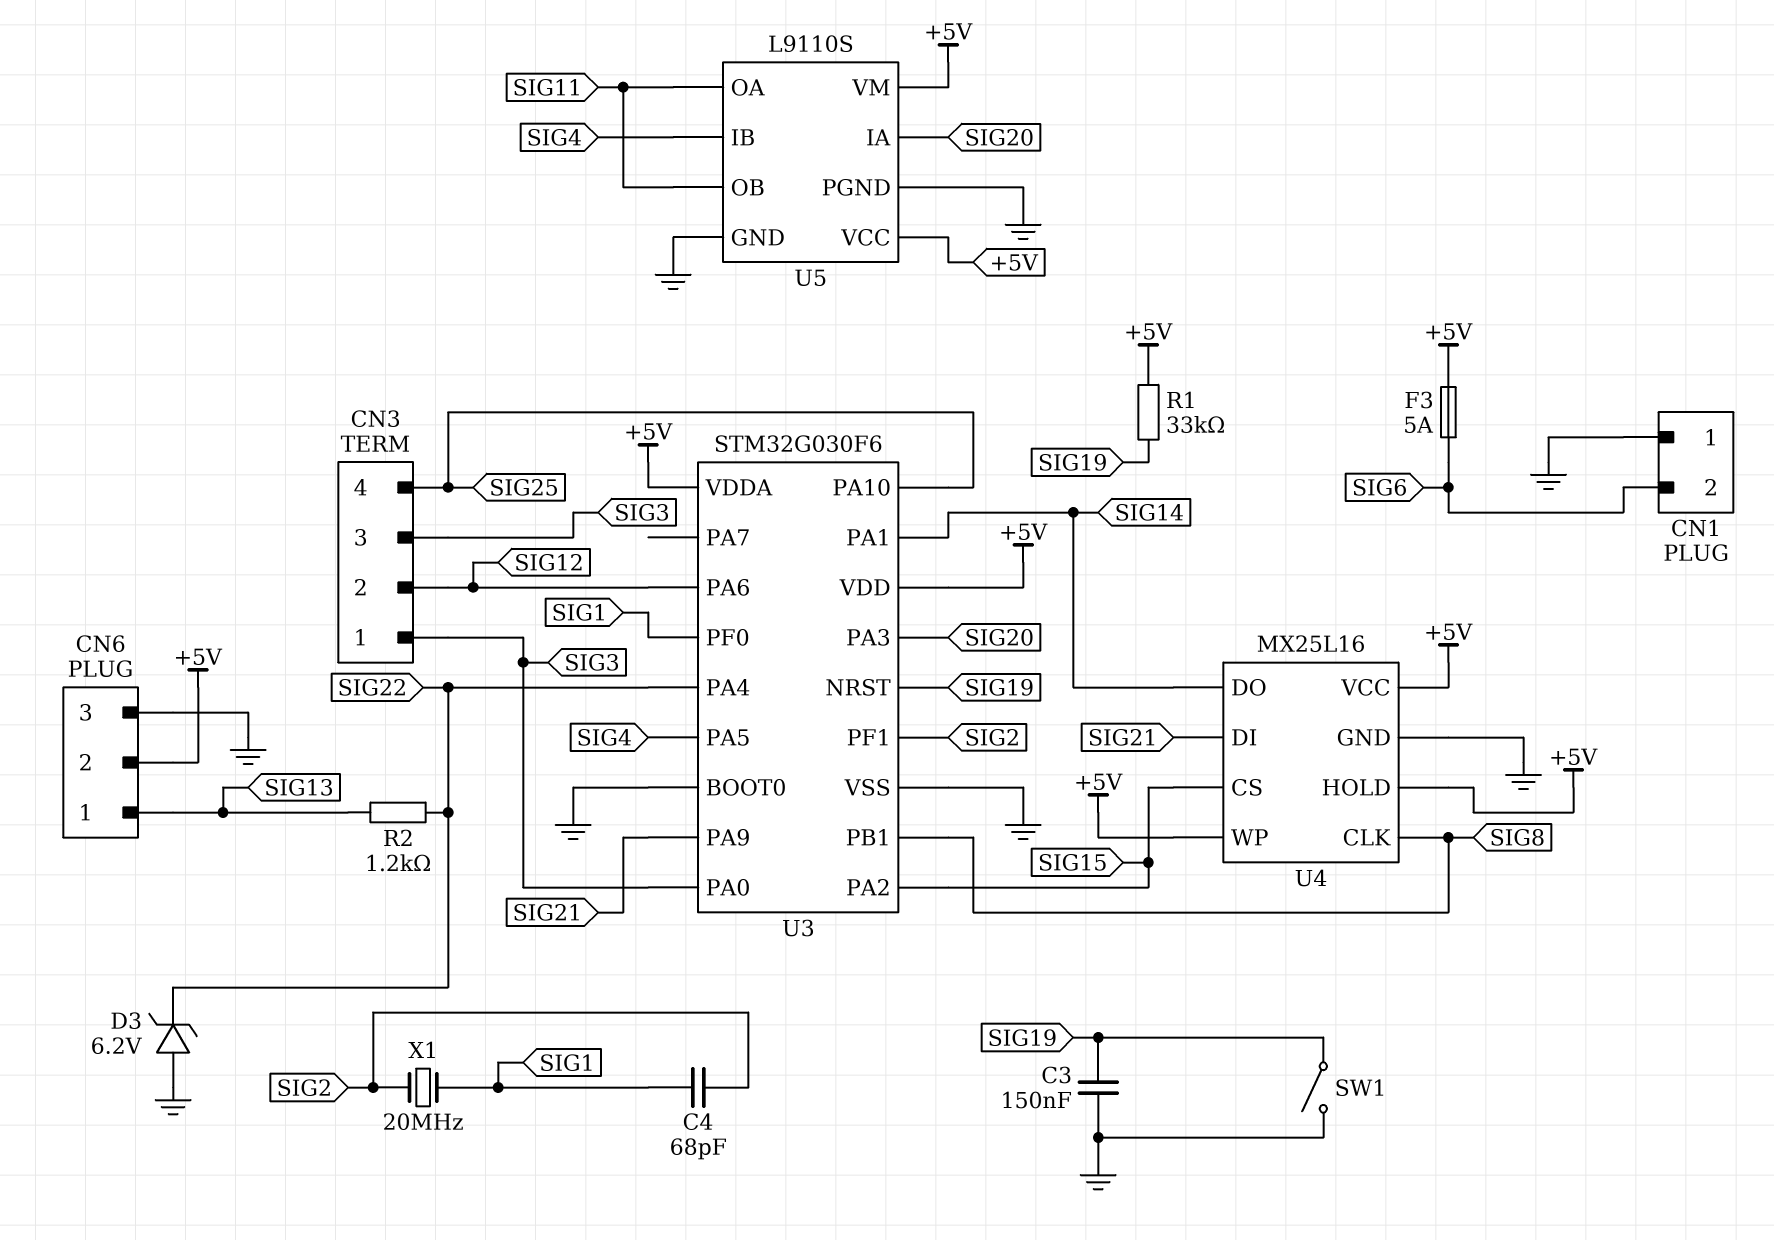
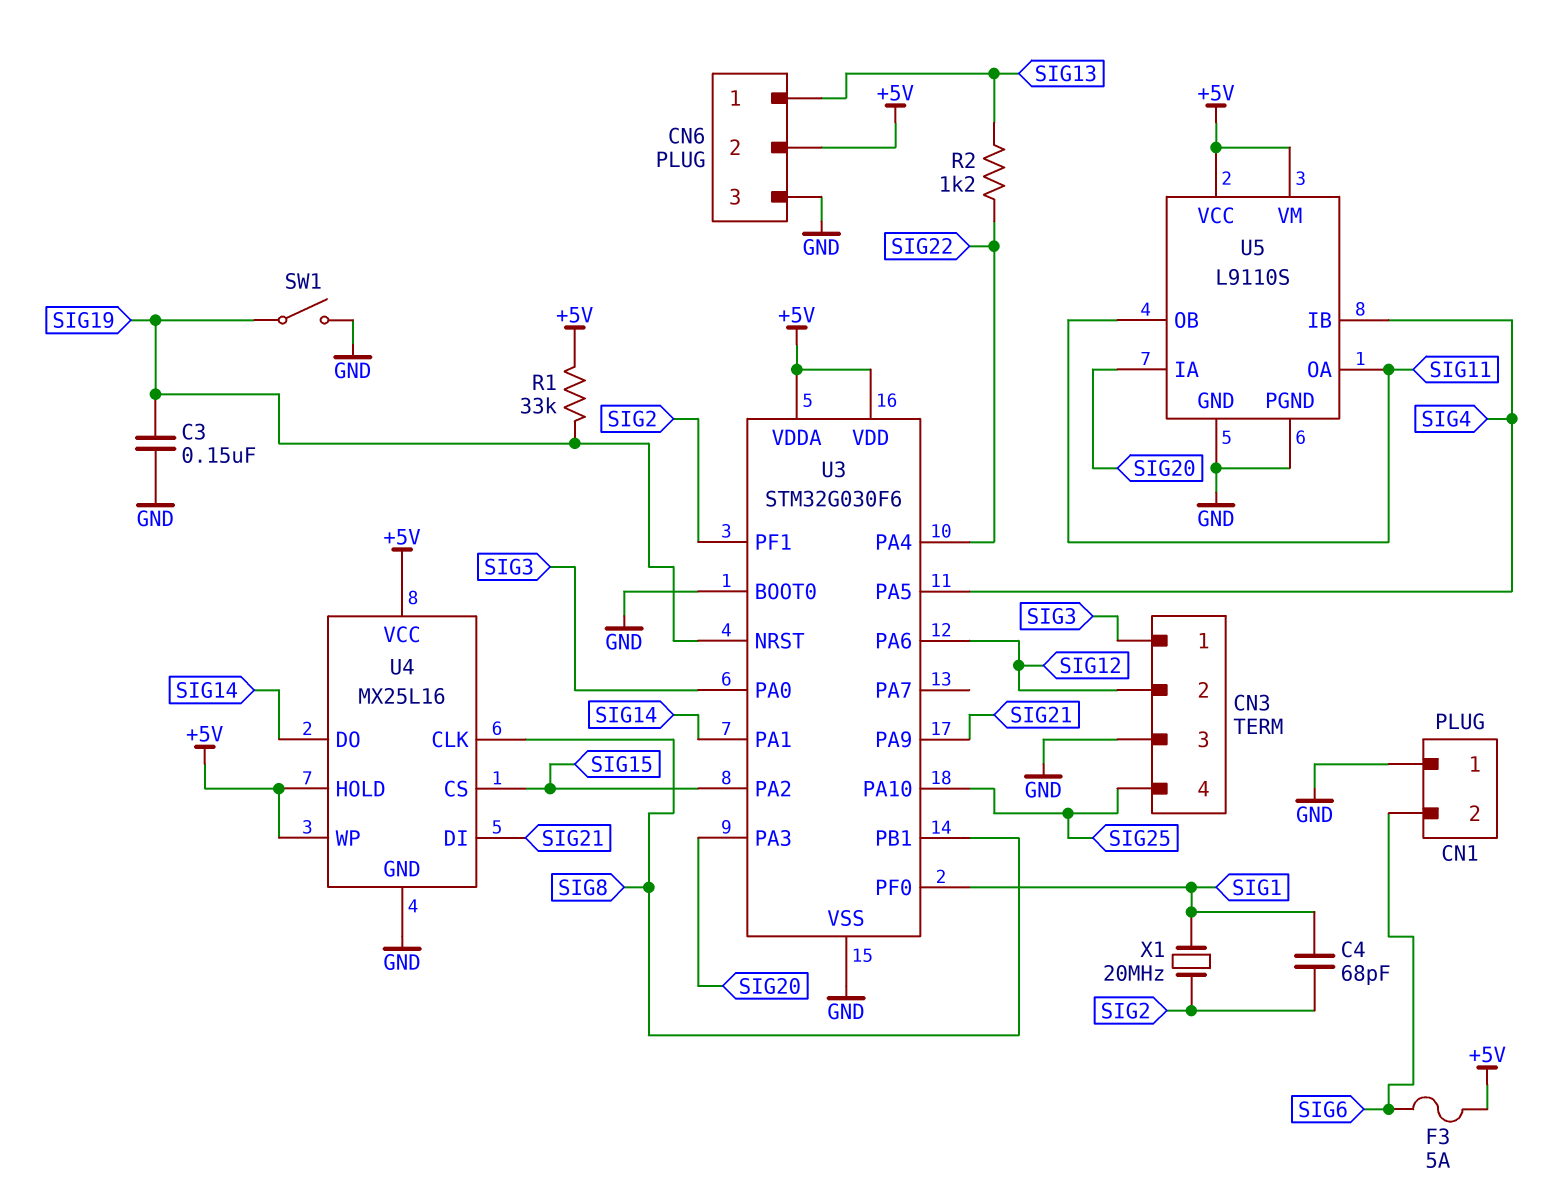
CN3 pin 3: SIG3 -> GND
D3: zener 6.2V (A GND, K SIG22) -> none

